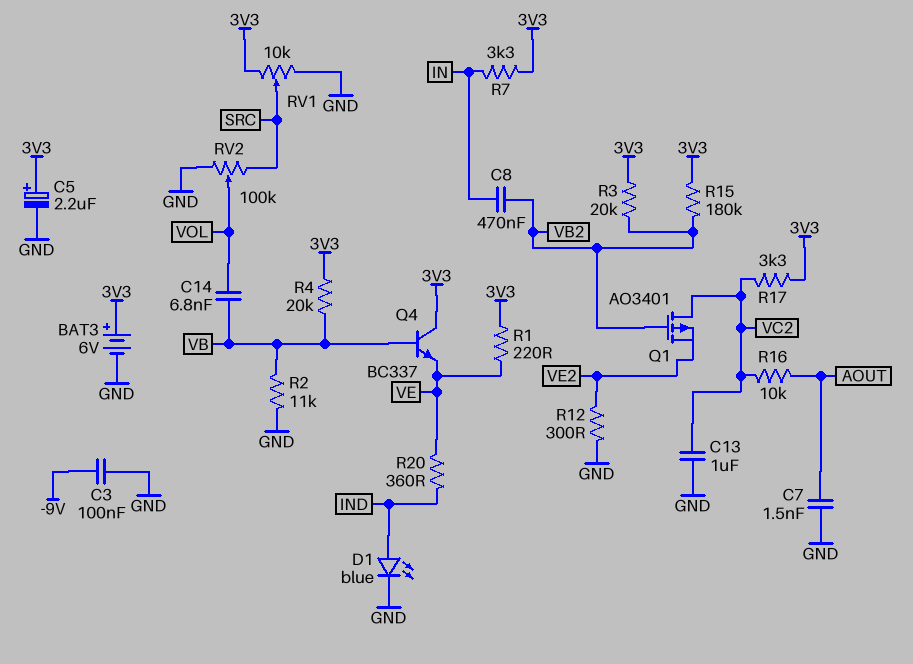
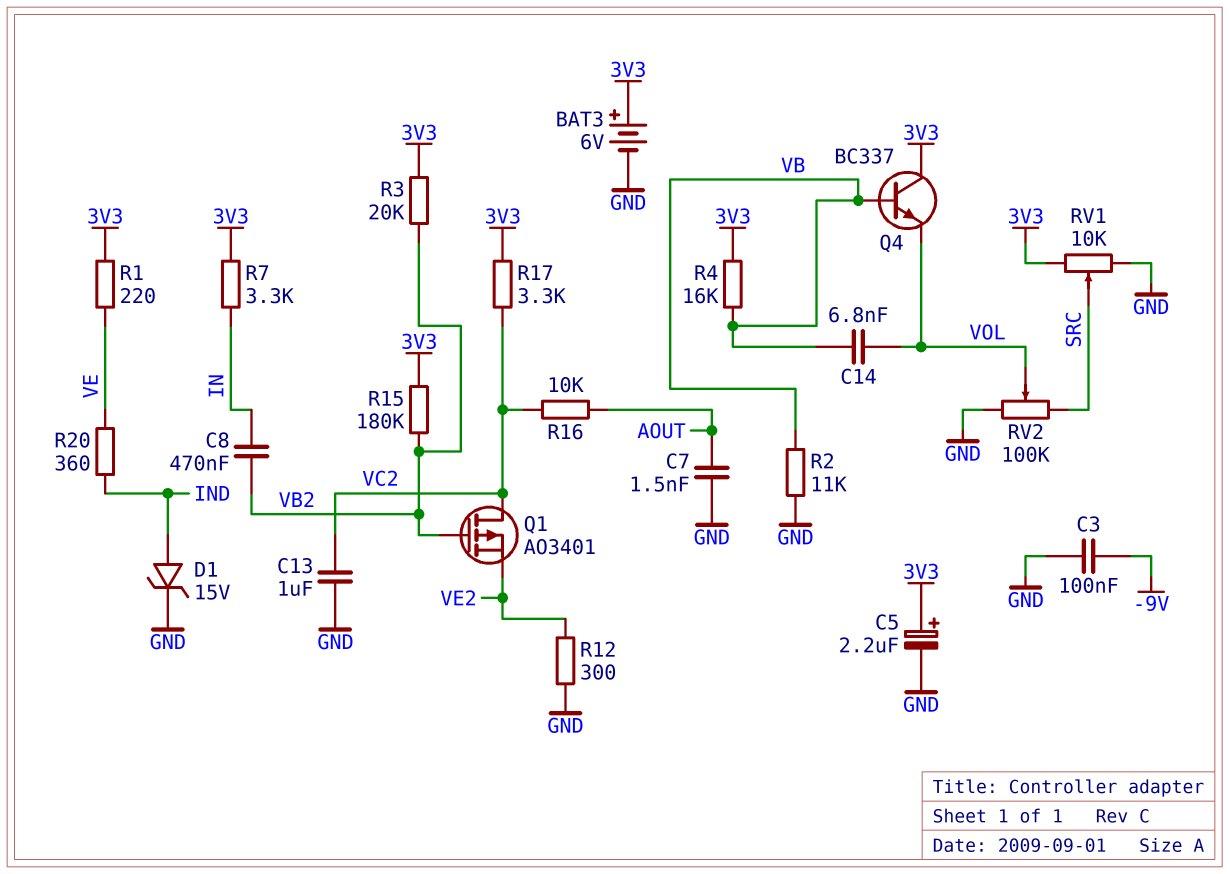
D1: LED blue (A IND, K GND) -> zener 15V (A IND, K GND)
Q4: NPN BC337 (B VB, C 3V3, E VE) -> NPN BC337 (B VB, C 3V3, E VOL)
R4: 20k (3V3, VB) -> 16k (3V3, VB)

